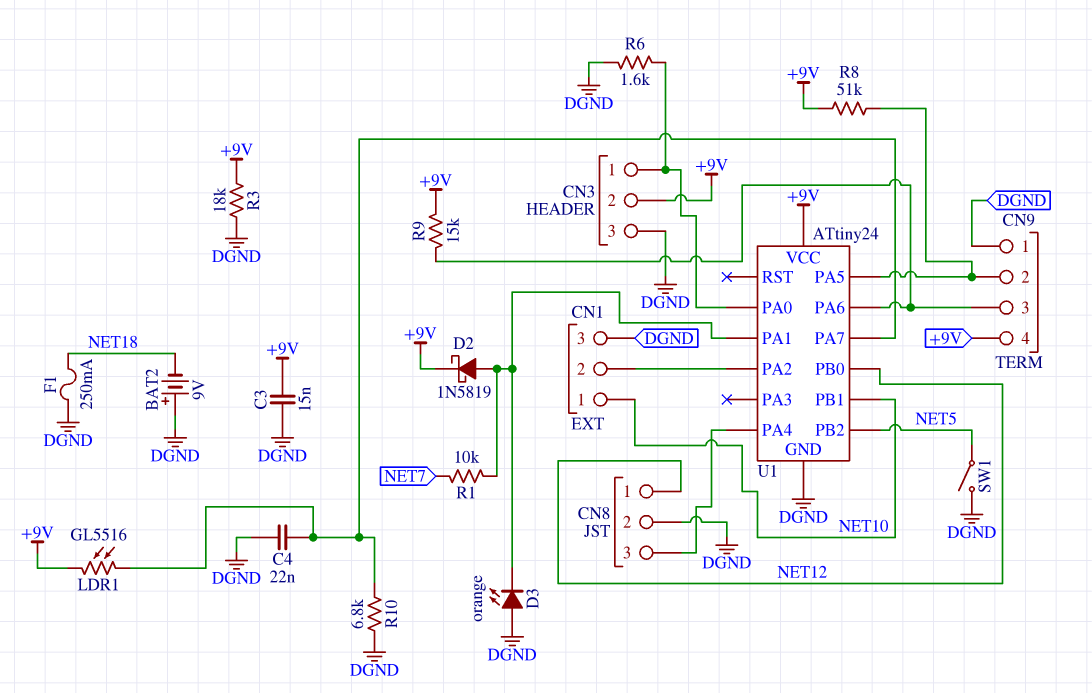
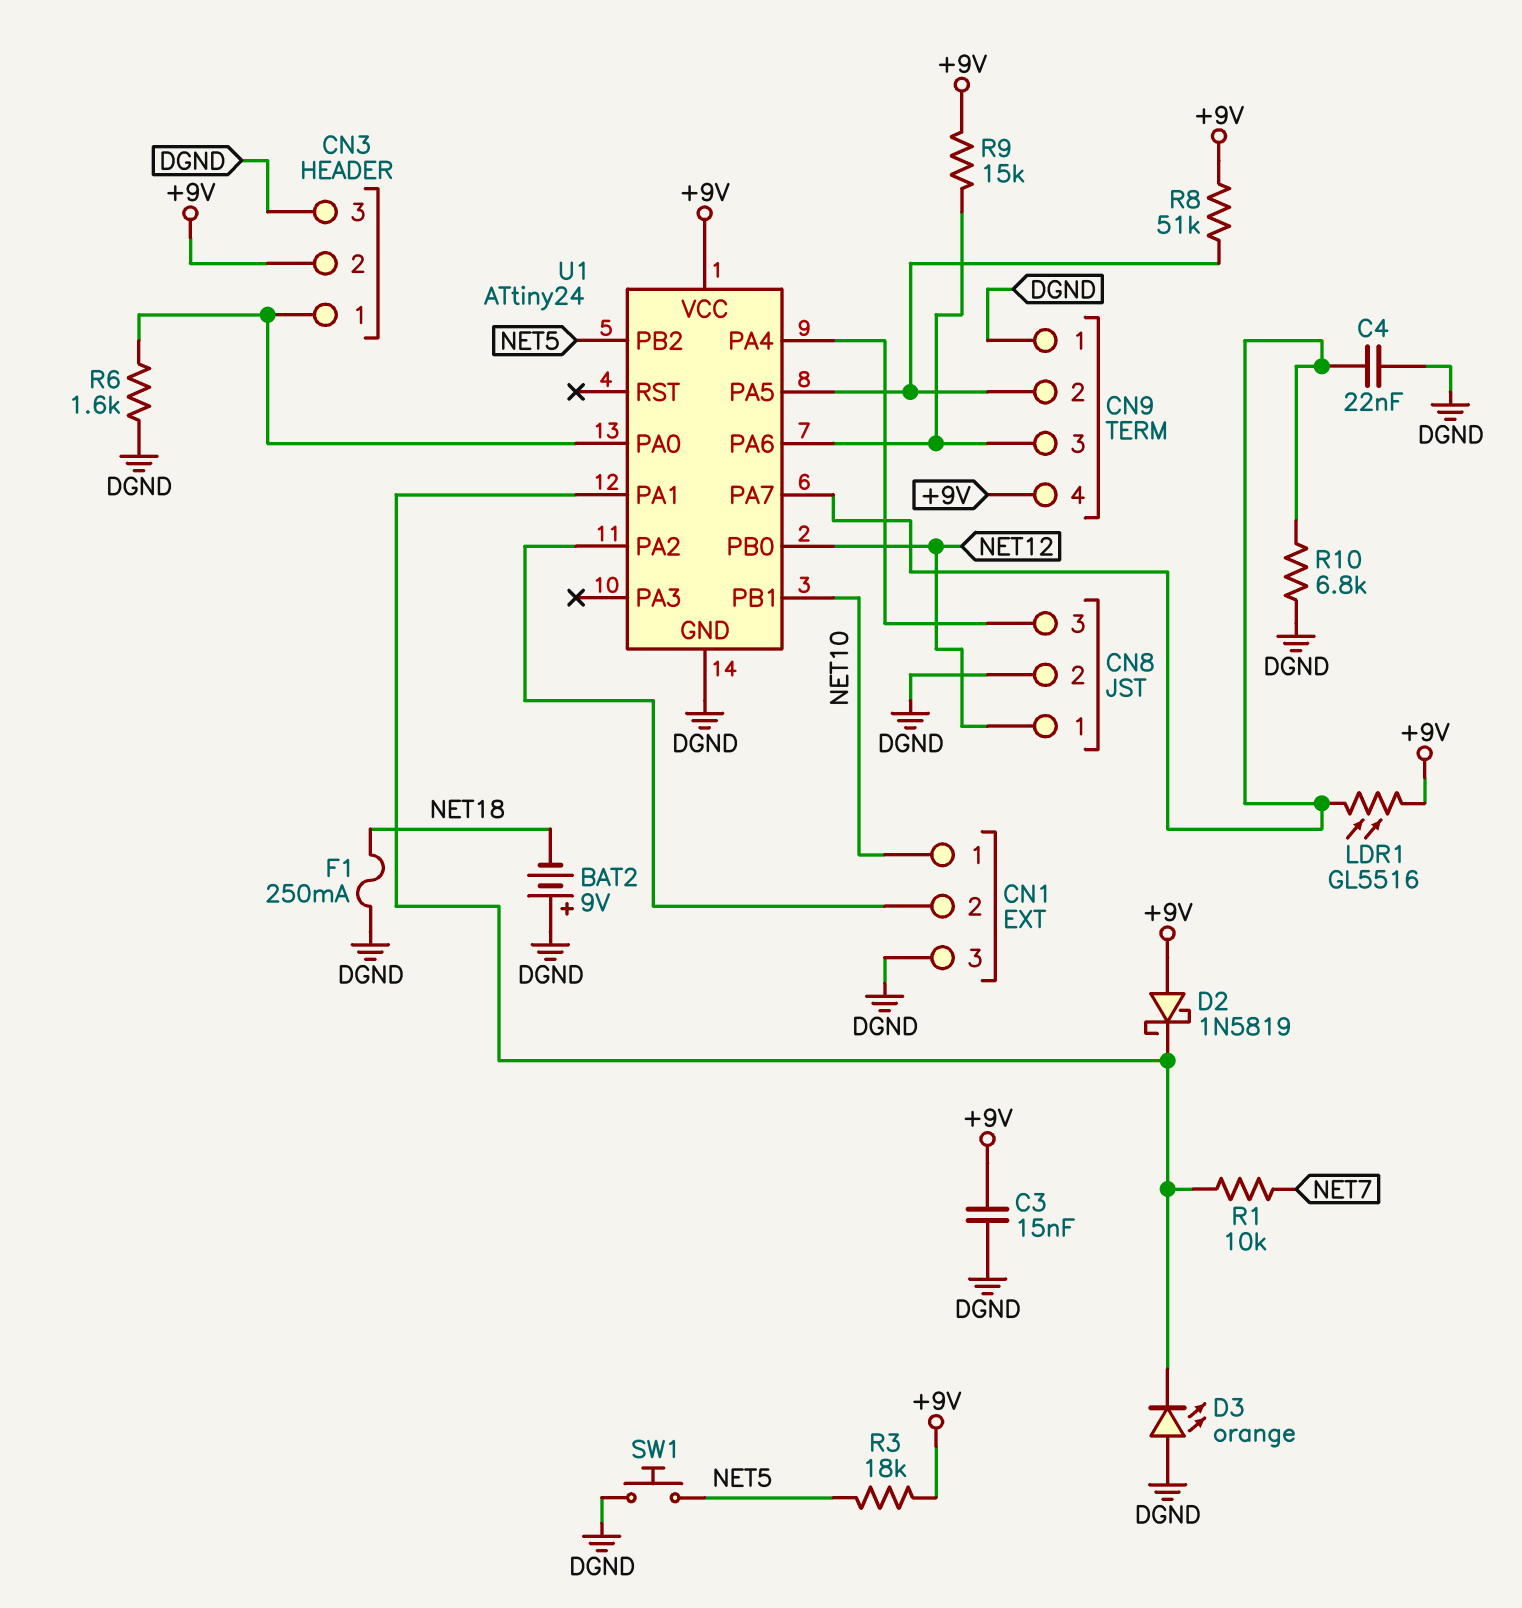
D2: schottky 1N5819 (A U1/PA1, K +9V) -> schottky 1N5819 (A +9V, K U1/PA1)
R3: 18k (+9V, DGND) -> 18k (+9V, NET5)
SW1: switch (DGND, NET5) -> button (DGND, NET5)

